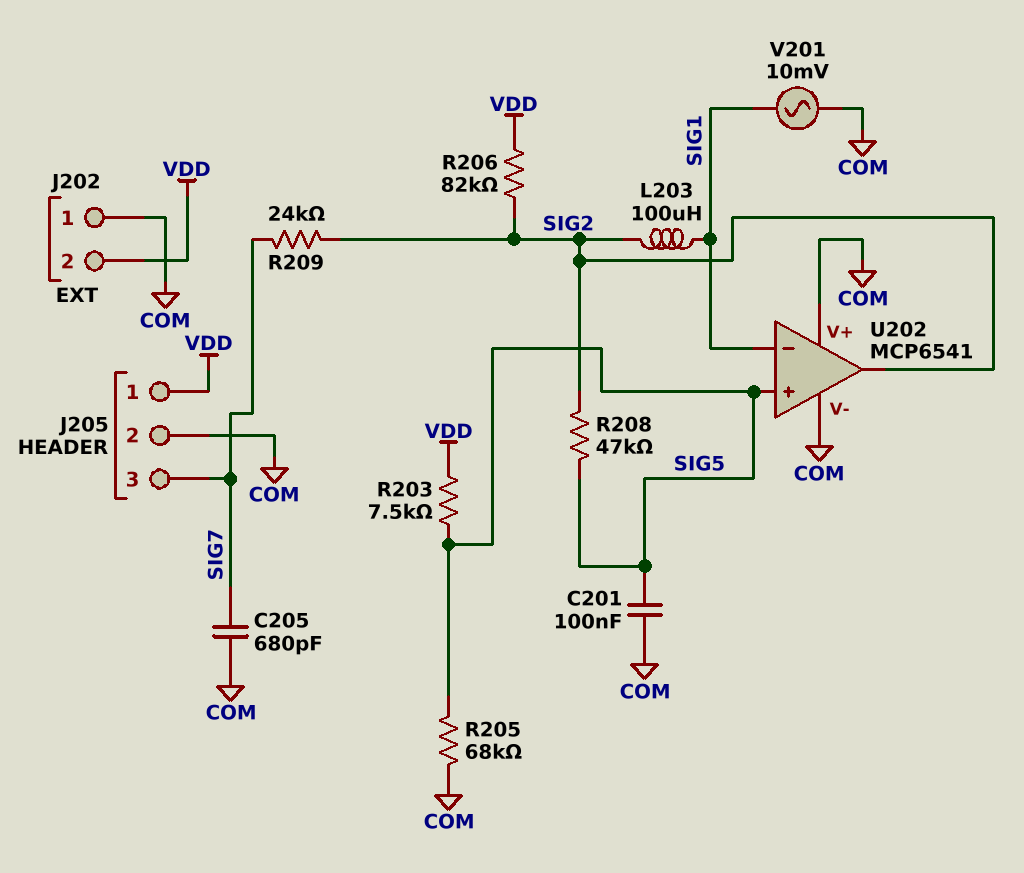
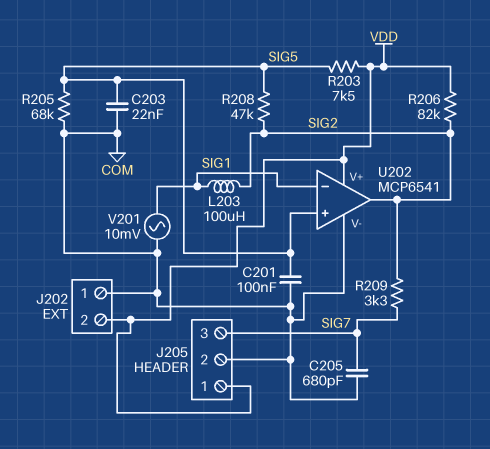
C203: none -> 22nF (COM, SIG5)
R209: 24k (SIG2, SIG7) -> 3.3k (SIG2, SIG7)
U202 pin V+: COM -> VDD

